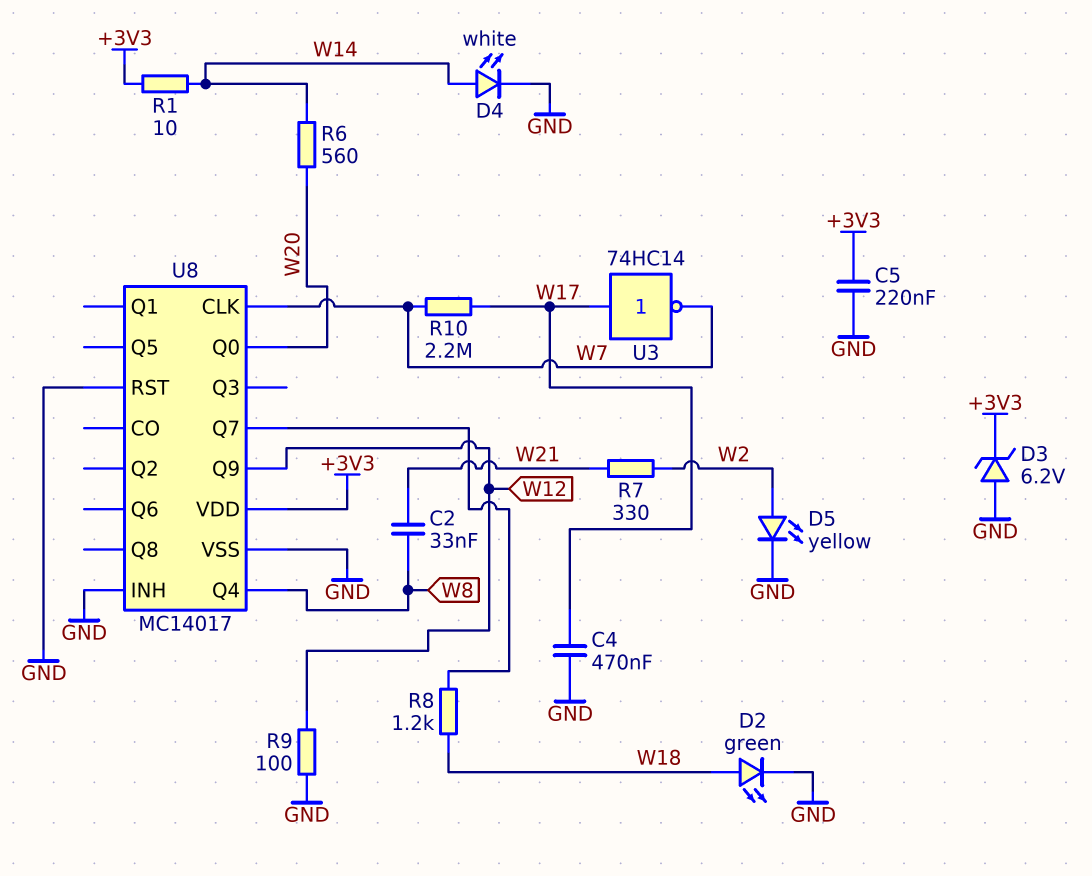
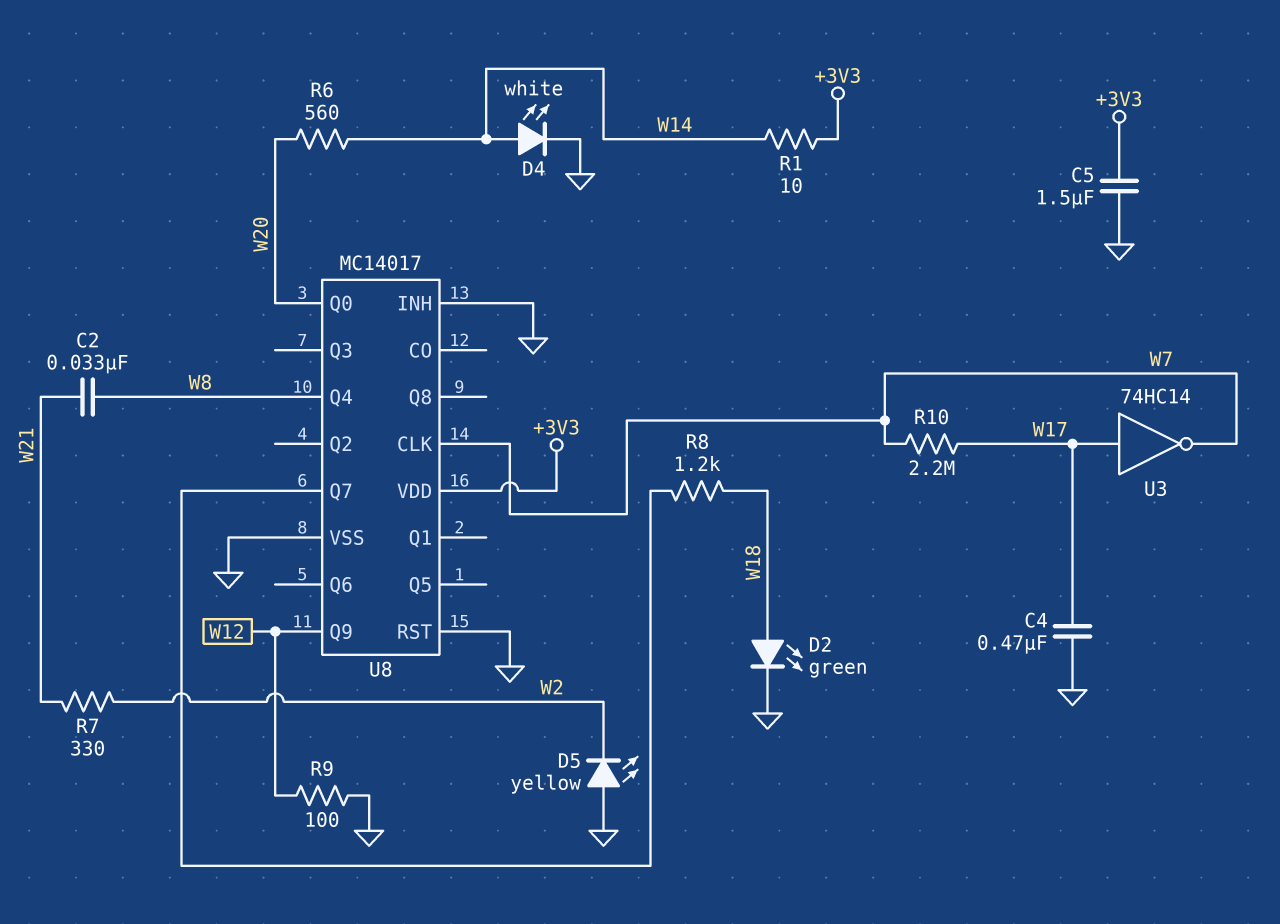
C5: 220nF (+3V3, GND) -> 1.5uF (+3V3, GND)
D3: zener 6.2V (A GND, K +3V3) -> none
D5: LED yellow (A W2, K GND) -> LED yellow (A GND, K W2)

